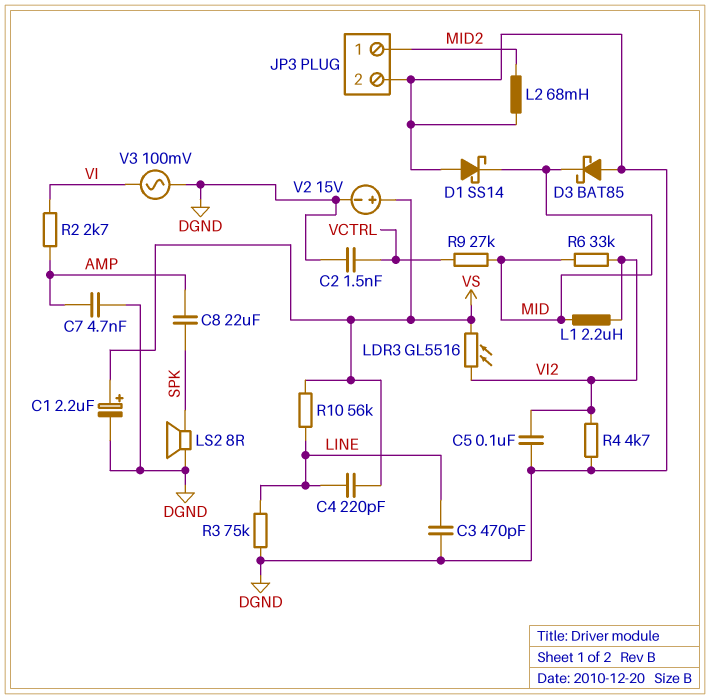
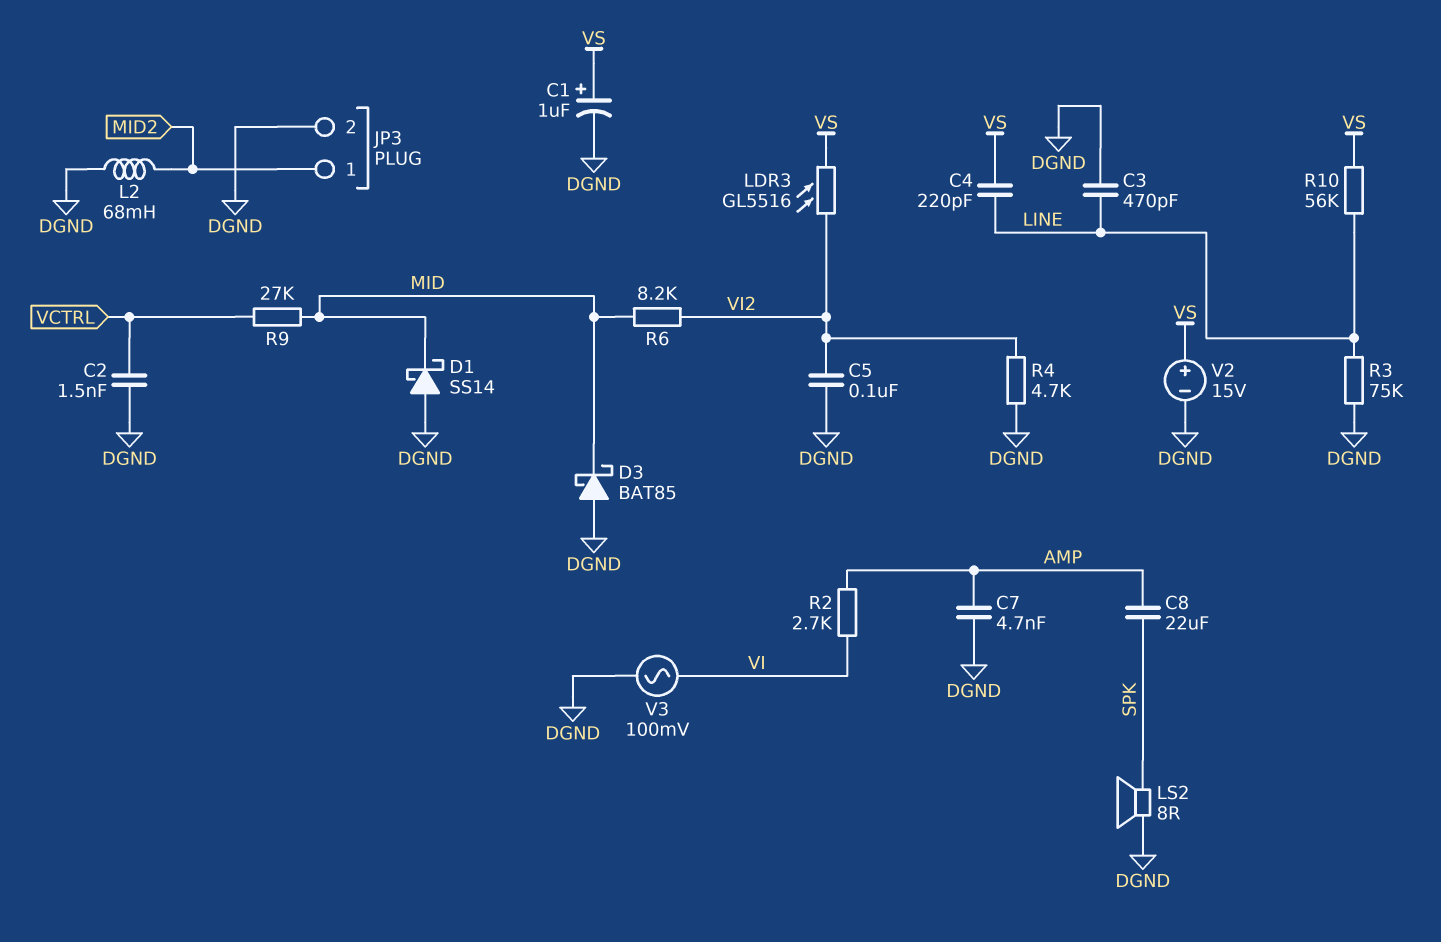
C1: 2.2uF (plus VS, minus DGND) -> 1uF (plus VS, minus DGND)
L1: 2.2uH (MID, VI2) -> none
R6: 33k (MID, VI2) -> 8.2k (MID, VI2)

